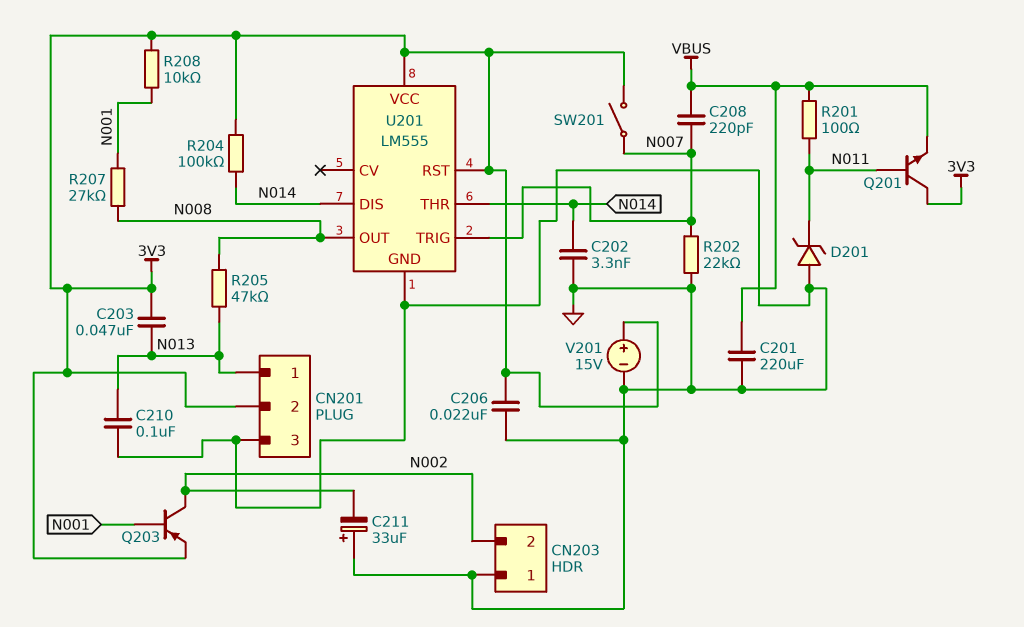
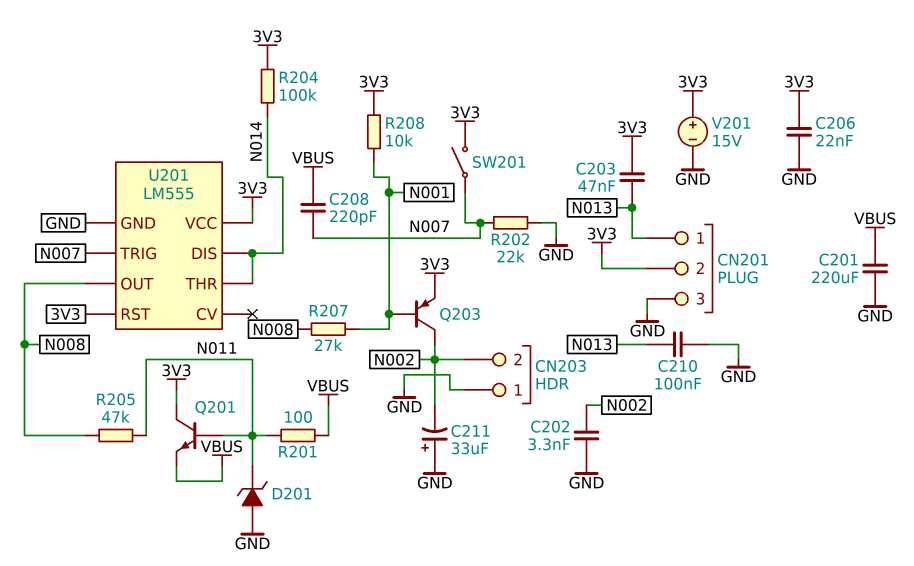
C202: 3.3nF (GND, N014) -> 3.3nF (GND, N002)
R205: 47k (N008, N013) -> 47k (N008, N011)

